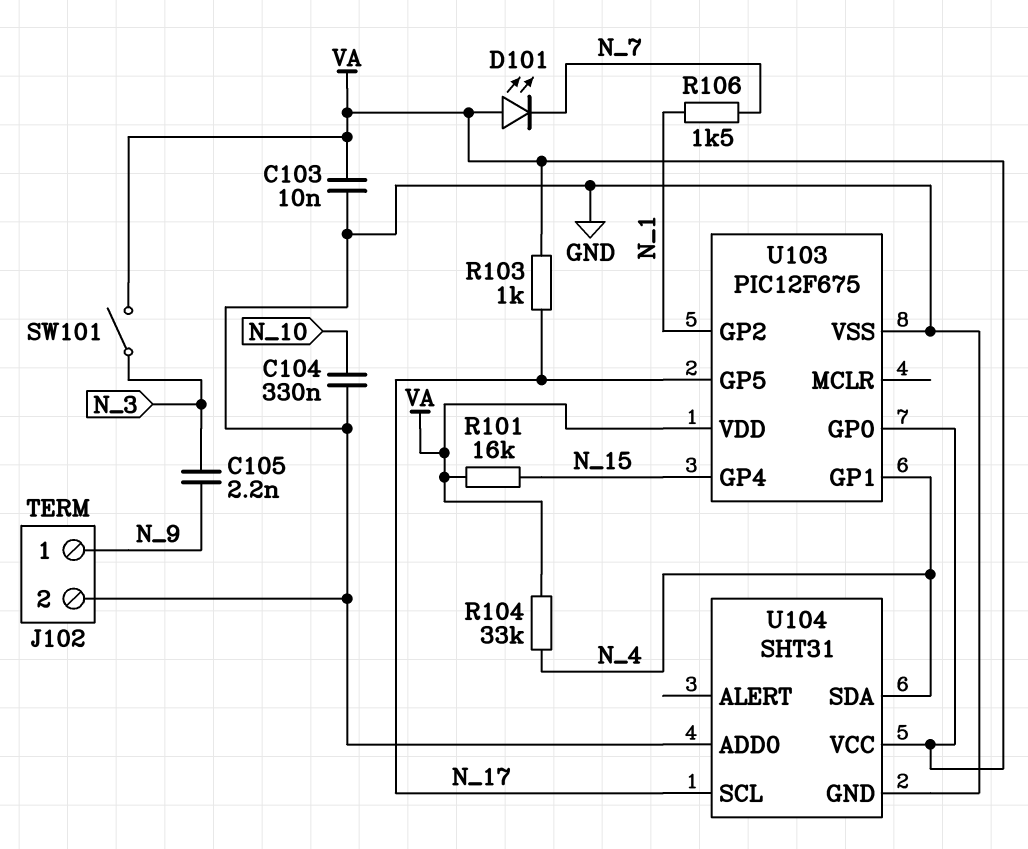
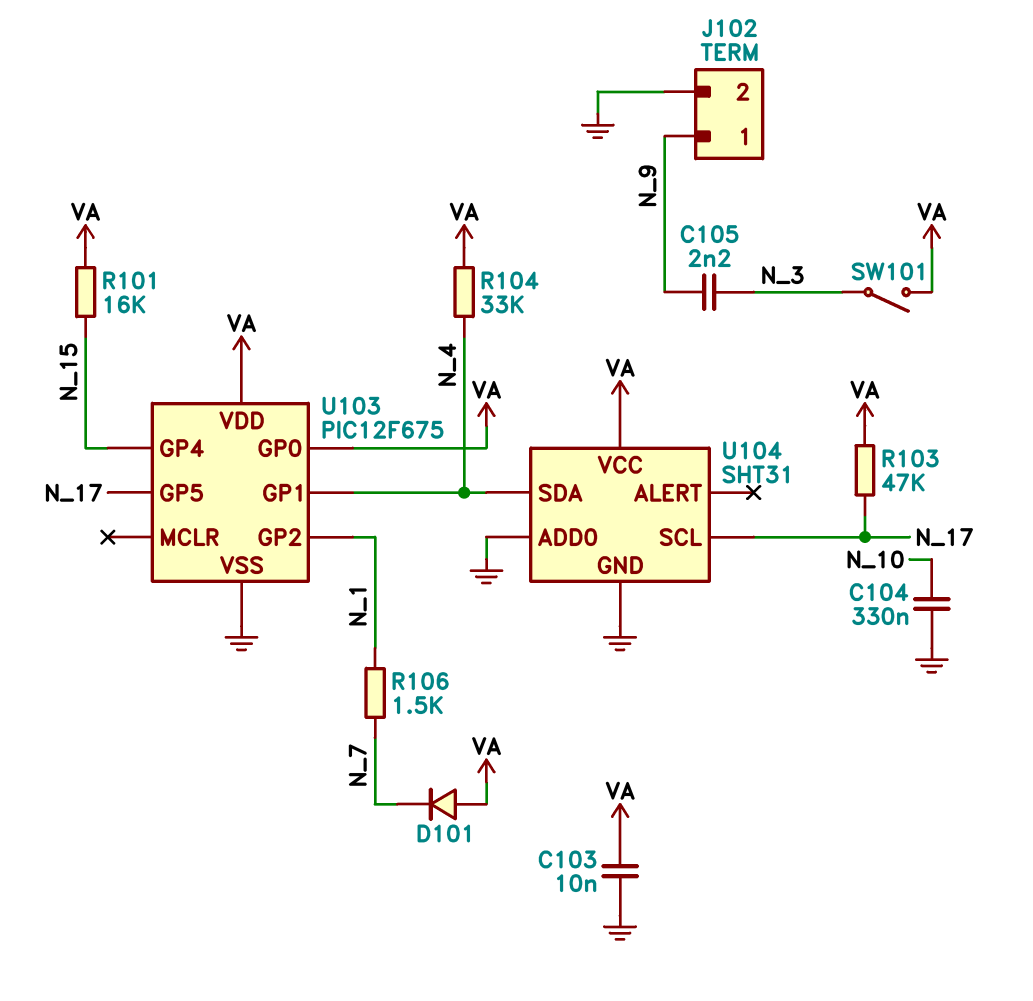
D101: LED (A VA, K N_7) -> diode (A VA, K N_7)
R103: 1k (N_17, VA) -> 47k (N_17, VA)

